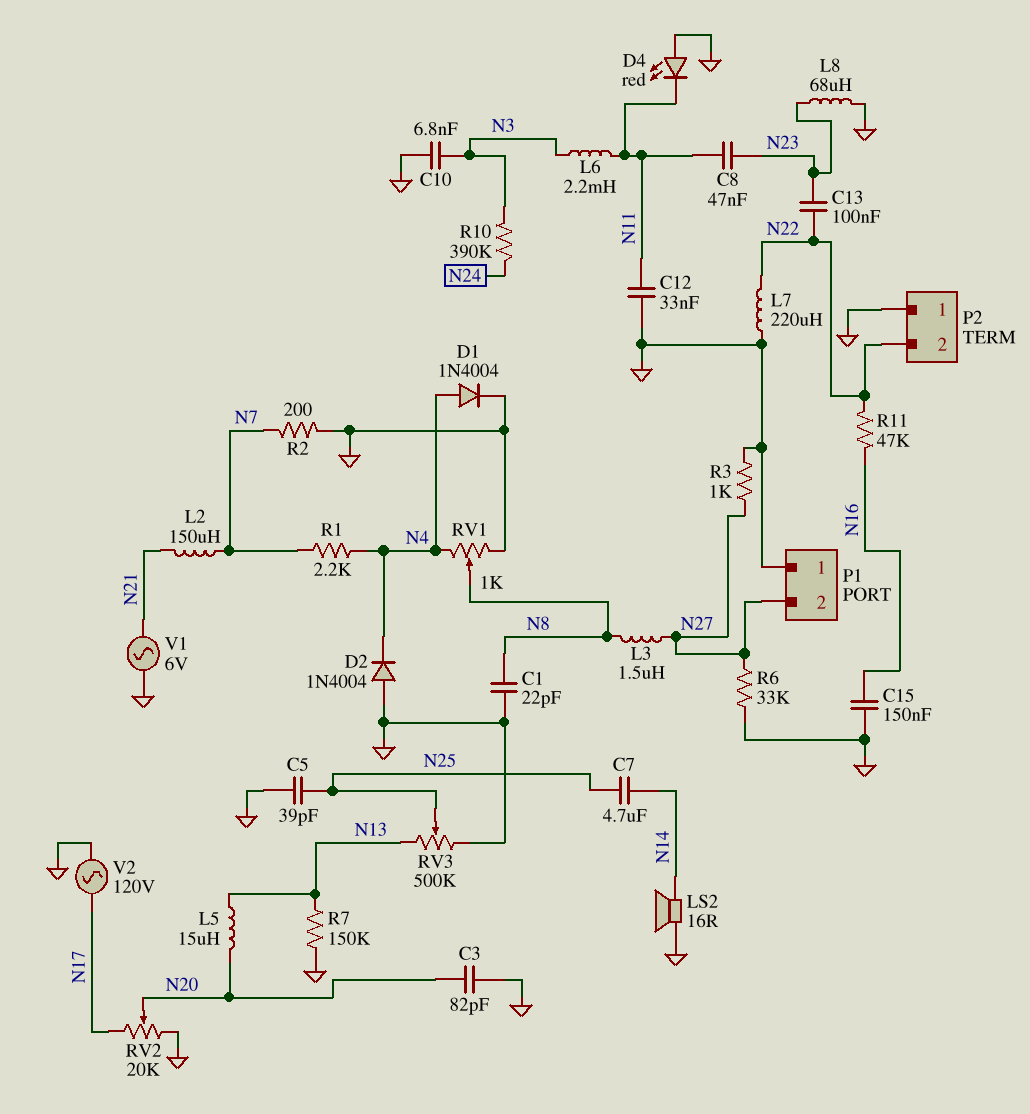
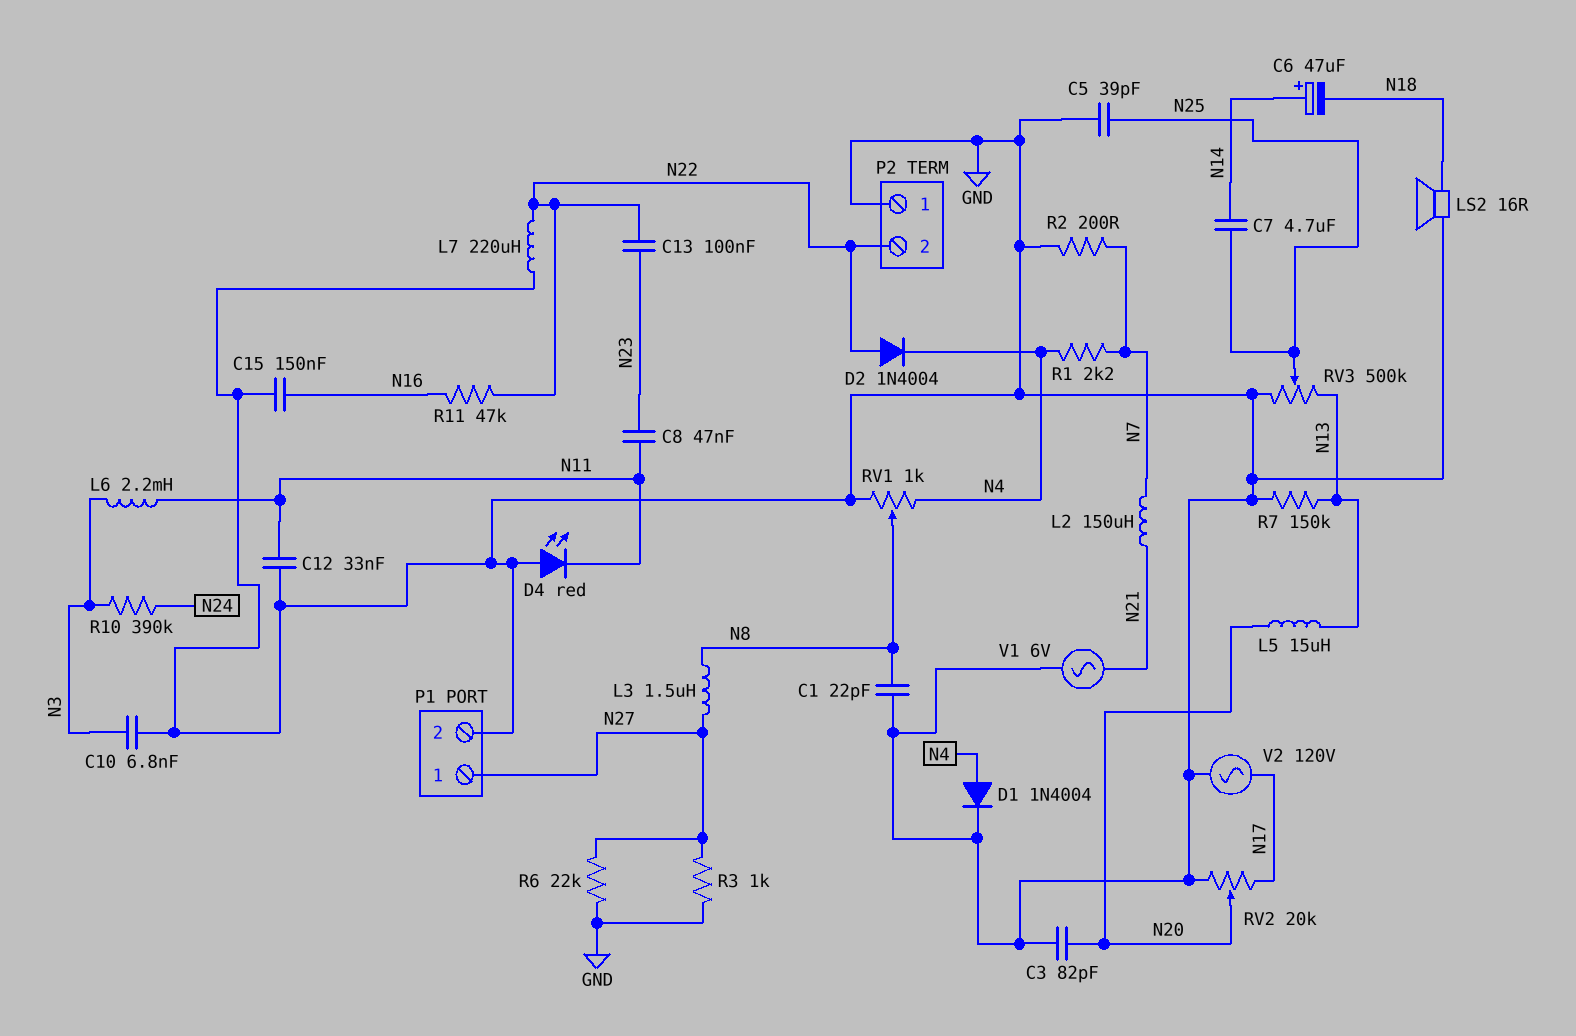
C6: none -> 47uF (plus N14, minus N18)
D2: diode 1N4004 (A GND, K N4) -> diode 1N4004 (A N22, K N4)
L8: 68uH (GND, N23) -> none
LS2: speaker 16R (GND, N14) -> speaker 16R (GND, N18)
P1 pin 1: GND -> N27
P1 pin 2: N27 -> GND
R6: 33k (GND, N27) -> 22k (GND, N27)

